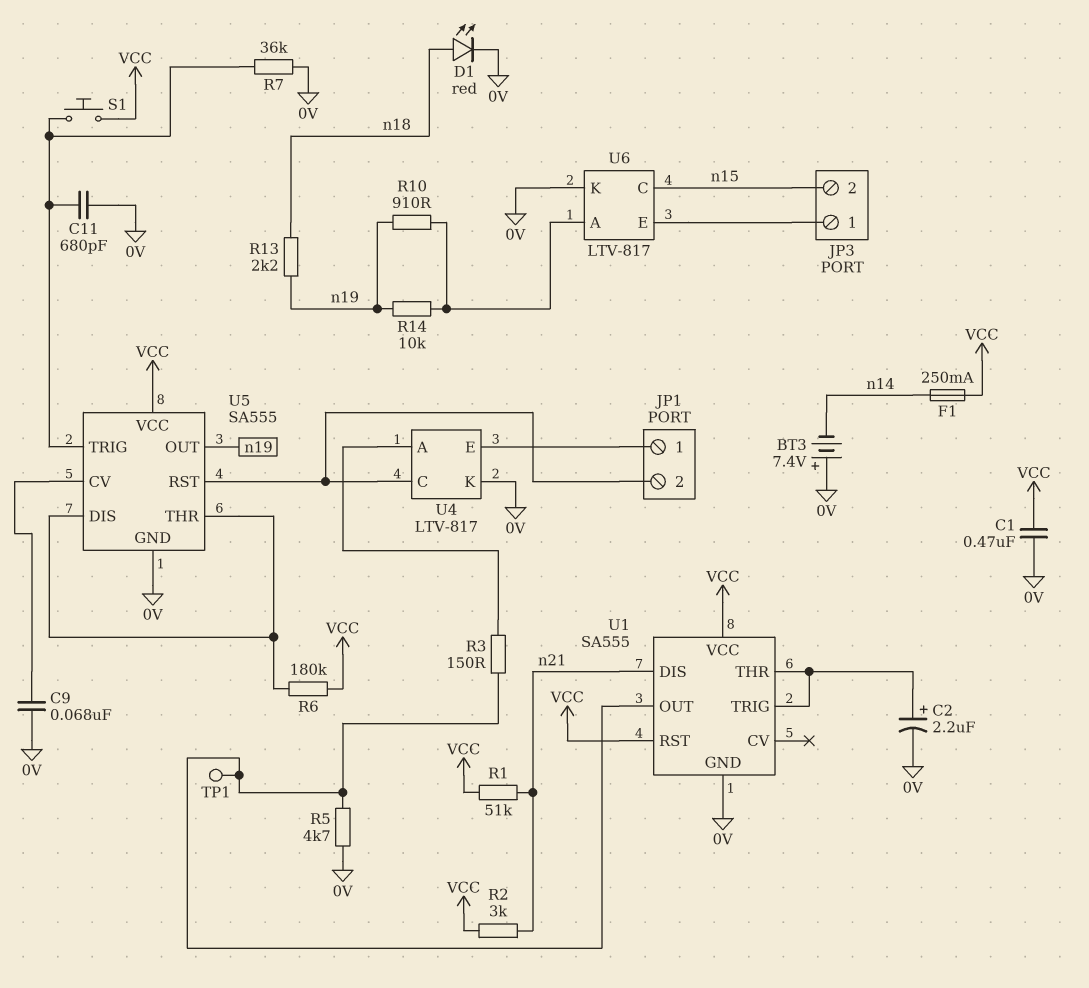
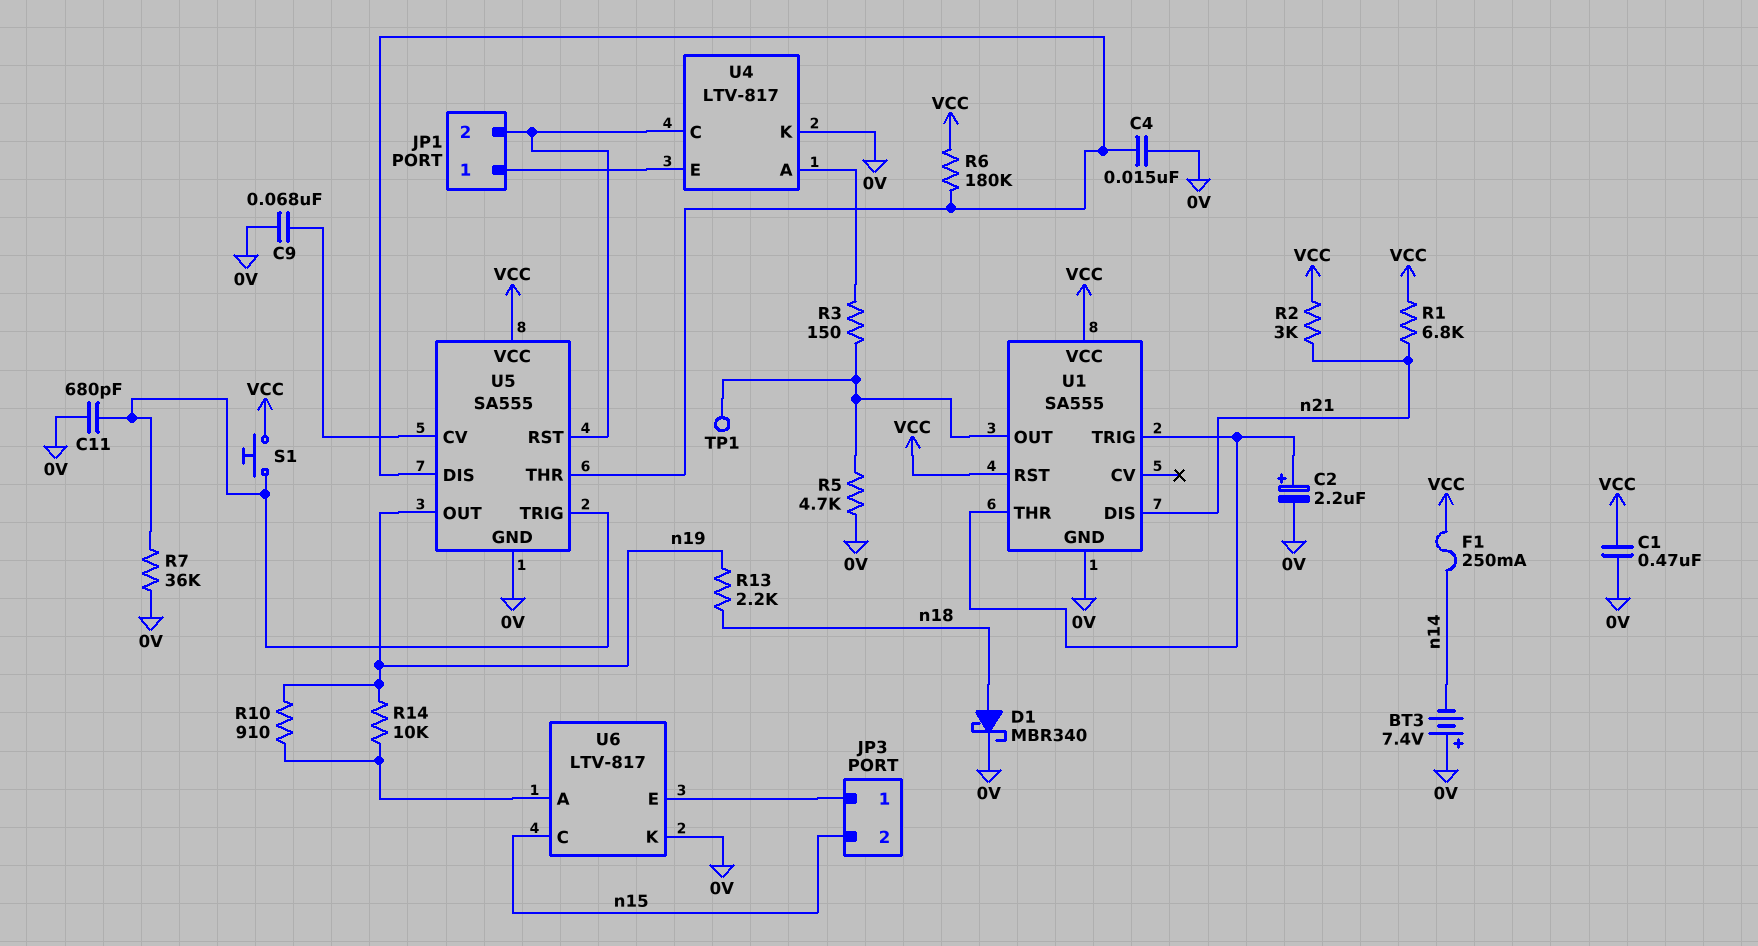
C4: none -> 15nF (0V, U5/DIS)
D1: LED red (A n18, K 0V) -> schottky MBR340 (A n18, K 0V)
R1: 51k (VCC, n21) -> 6.8k (VCC, n21)

